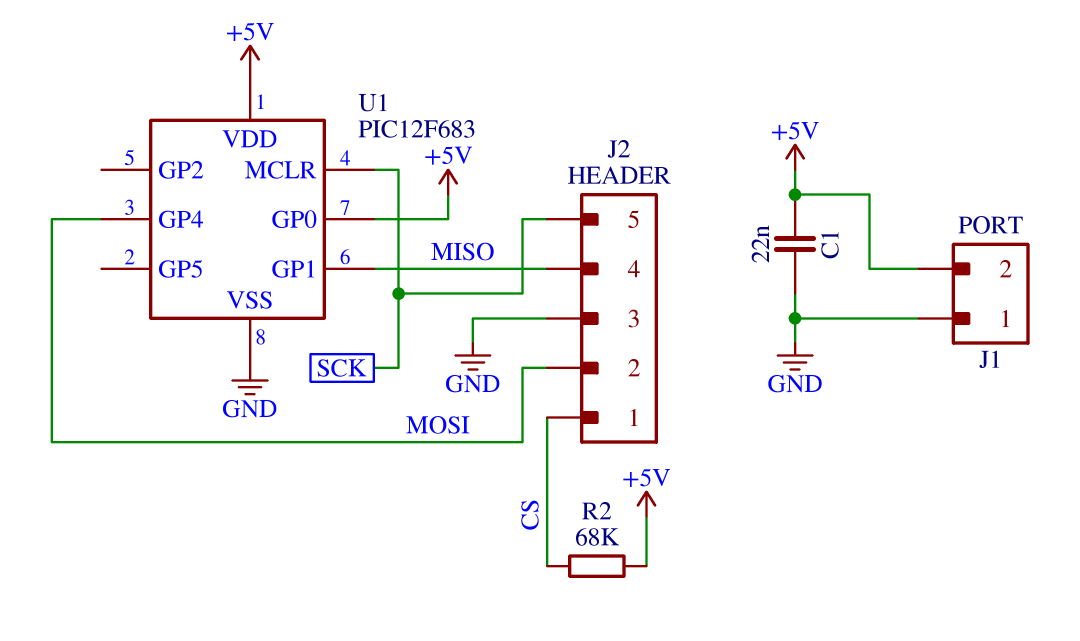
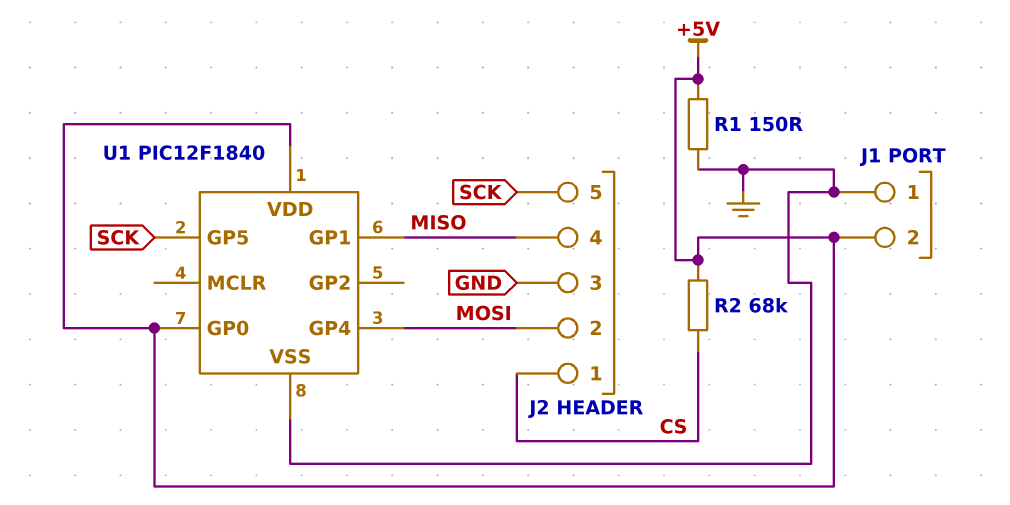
C1: 22nF (+5V, GND) -> none
R1: none -> 150 (+5V, GND)
U1: PIC12F683 -> PIC12F1840
U1 pin GP5: none -> SCK
U1 pin MCLR: SCK -> none

